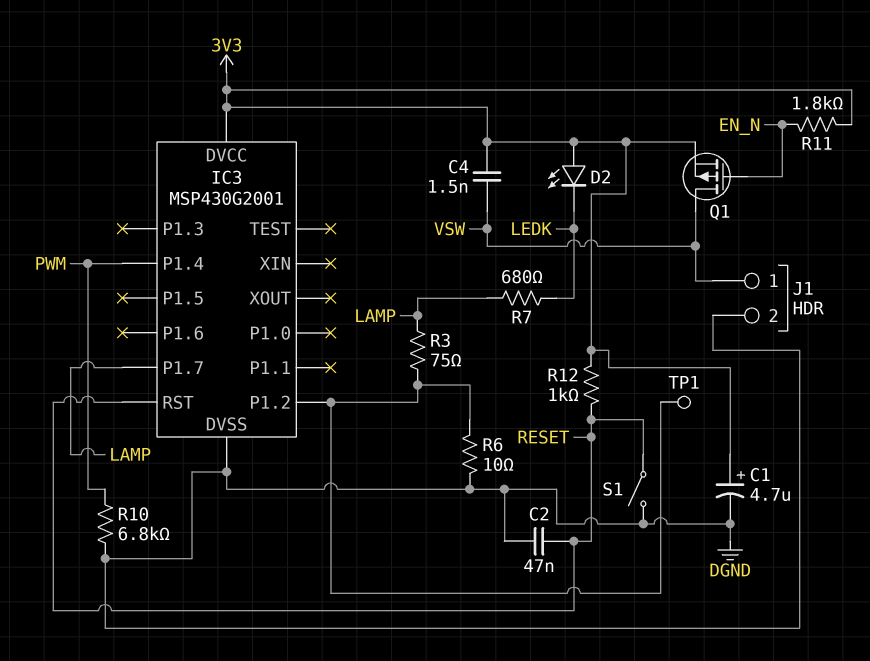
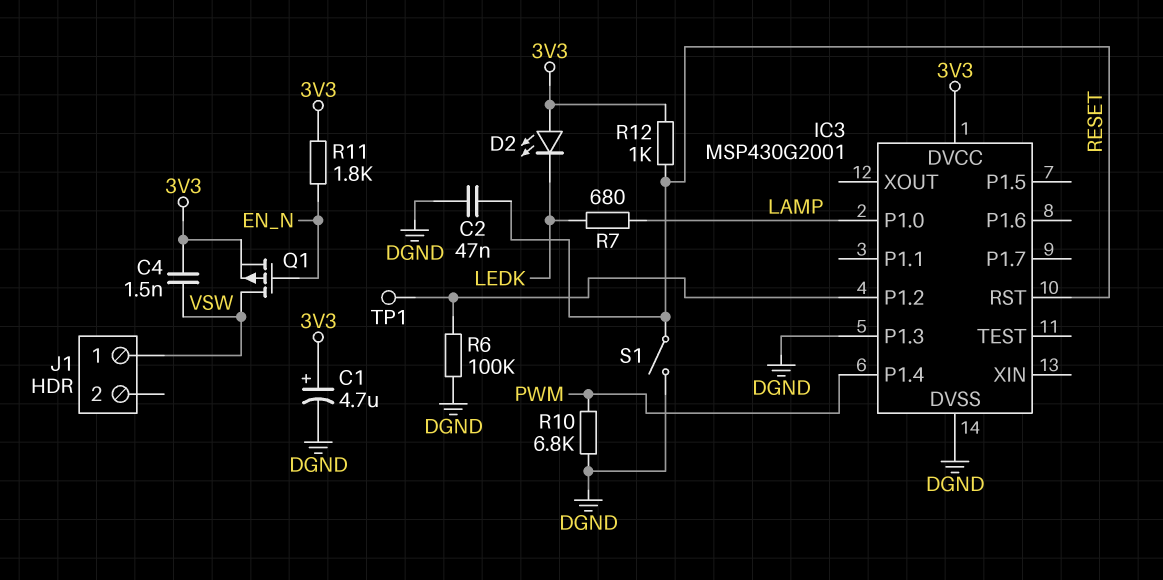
IC3 pin P1.0: none -> LAMP
IC3 pin P1.3: none -> DGND
IC3 pin P1.7: LAMP -> none
J1 pin 2: DGND -> none
R3: 75 (IC3/P1.2, LAMP) -> none
R6: 10 (DGND, IC3/P1.2) -> 100k (DGND, IC3/P1.2)

